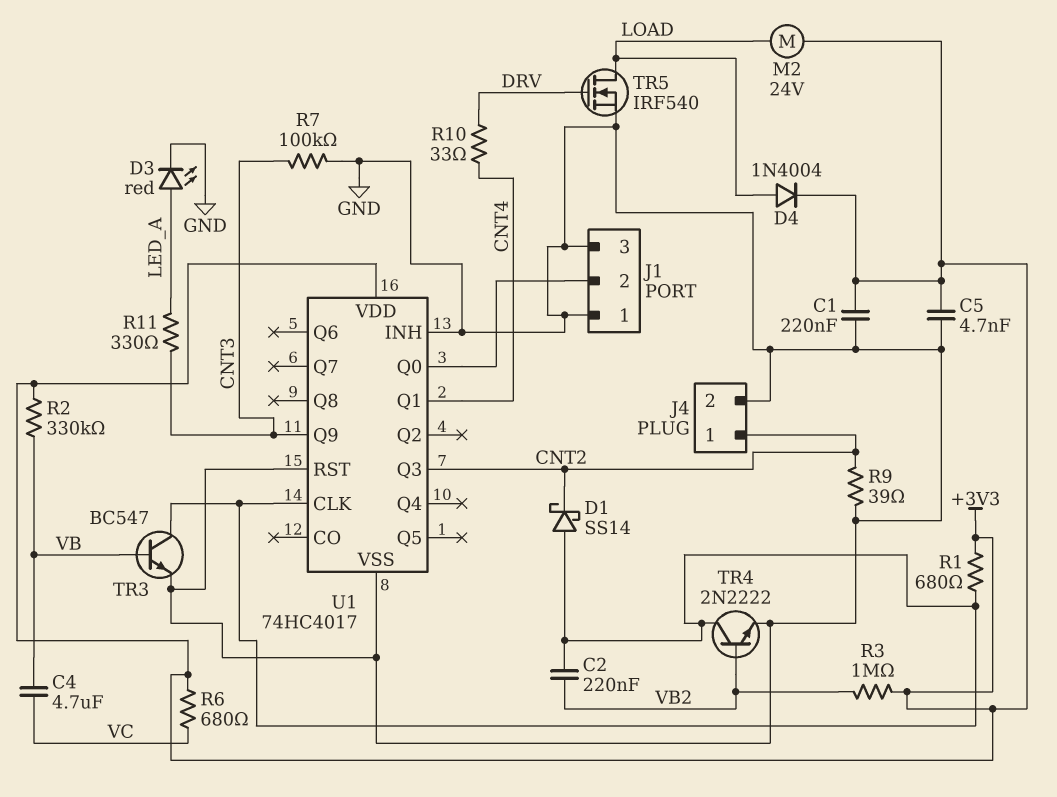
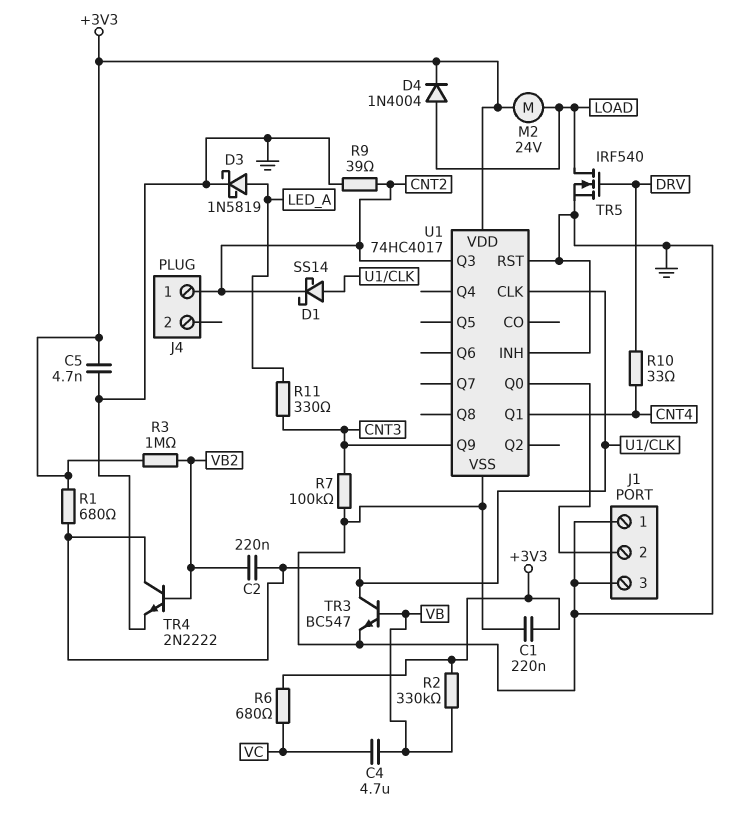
D3: LED red (A LED_A, K GND) -> schottky 1N5819 (A LED_A, K GND)
J4 pin 2: GND -> none

